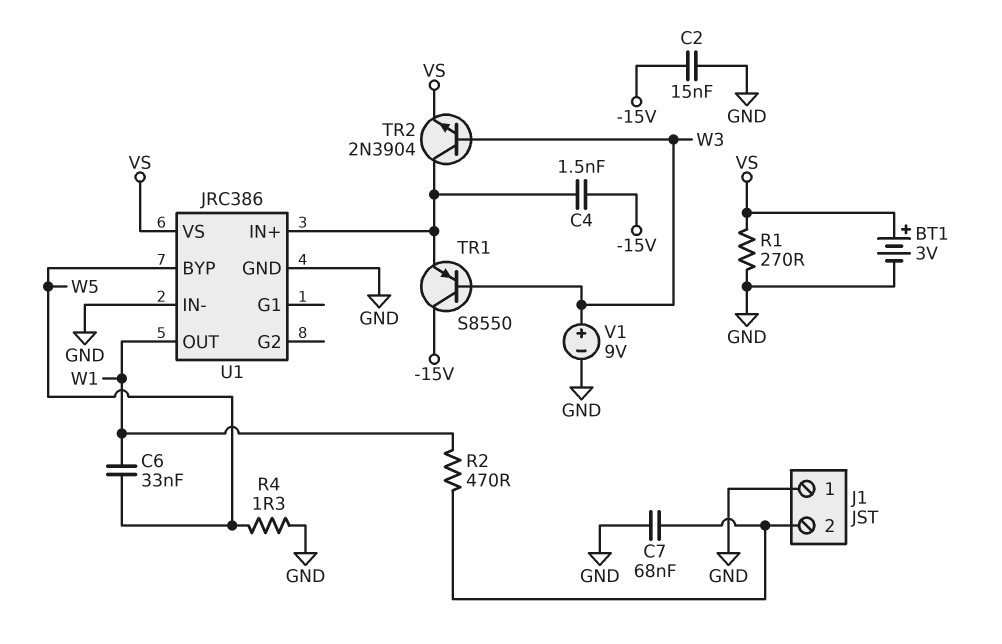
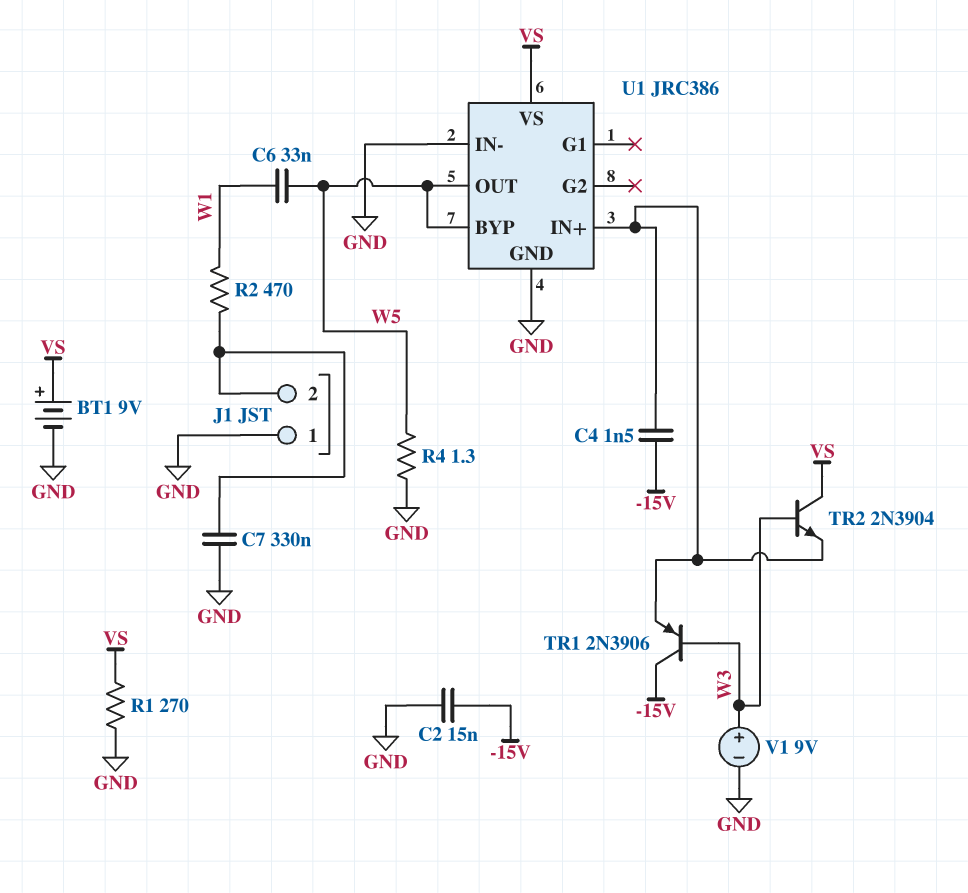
BT1: 3V (plus VS, minus GND) -> 9V (plus VS, minus GND)
C7: 68nF (GND, J1/2) -> 330nF (GND, J1/2)
TR1: PNP S8550 (B W3, C -15V, E U1/IN+) -> PNP 2N3906 (B W3, C -15V, E U1/IN+)
TR2: NPN 2N3904 (B W3, C U1/IN+, E VS) -> NPN 2N3904 (B W3, C VS, E U1/IN+)
U1 pin OUT: W1 -> W5

